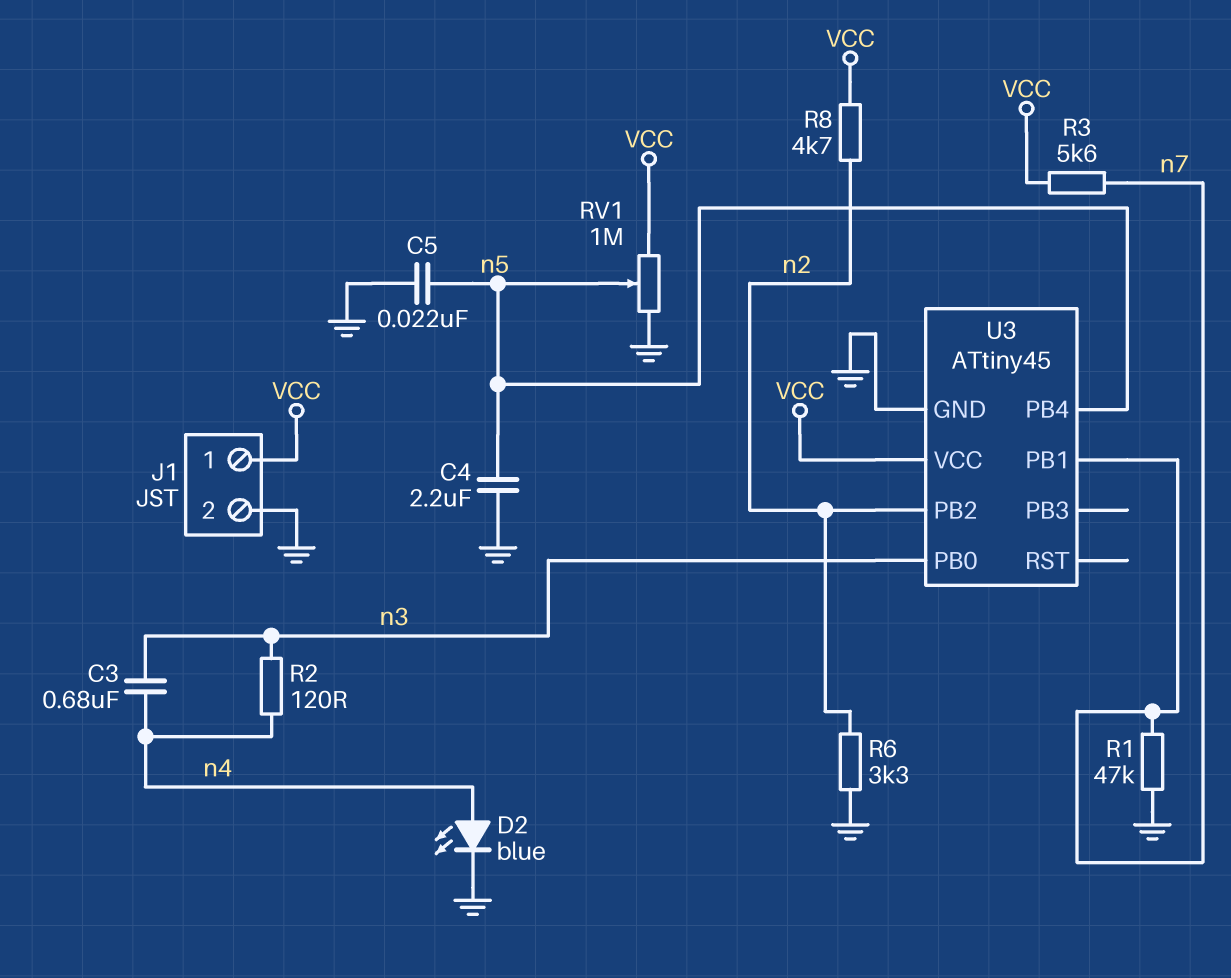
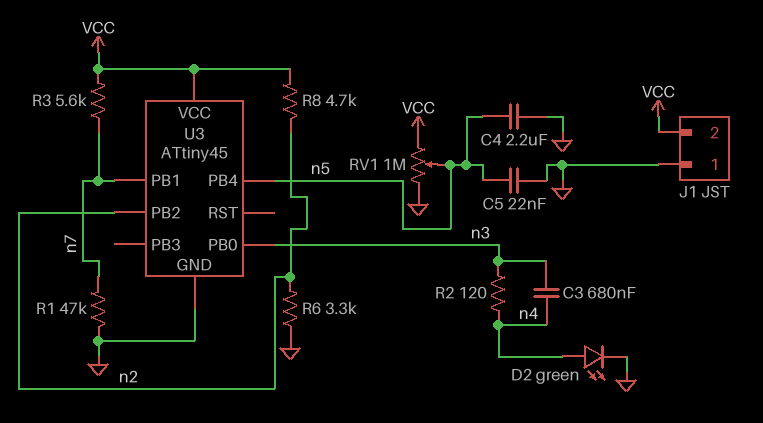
D2: LED blue (A n4, K GND) -> LED green (A n4, K GND)
J1 pin 1: VCC -> GND
J1 pin 2: GND -> VCC

